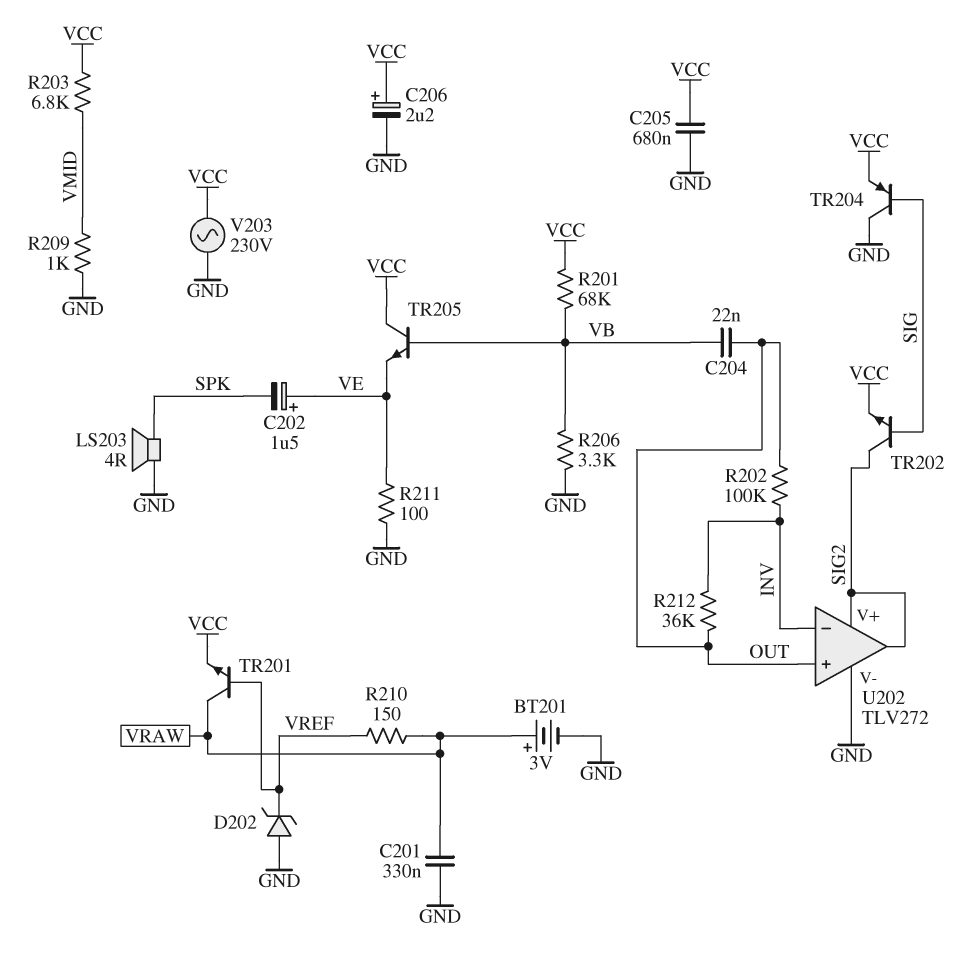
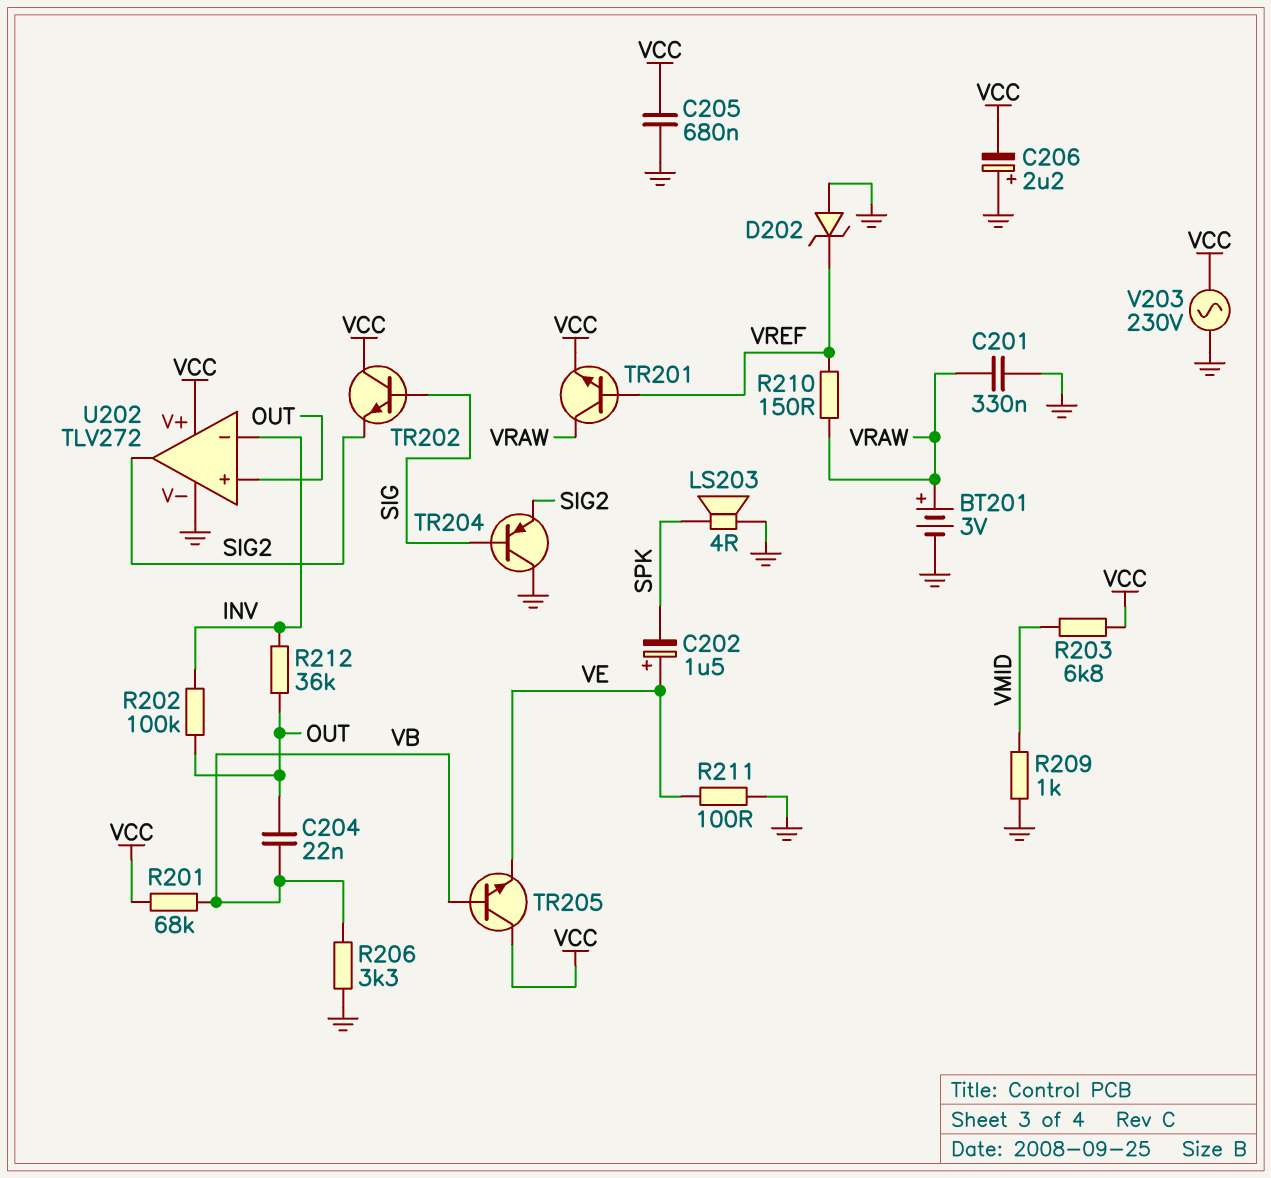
C206: 2.2uF (plus VCC, minus GND) -> 2.2uF (plus GND, minus VCC)
TR202: NPN (B SIG, C SIG2, E VCC) -> NPN (B SIG, C VCC, E SIG2)
TR204: PNP (B SIG, C GND, E VCC) -> PNP (B SIG, C GND, E SIG2)
U202 pin V+: SIG2 -> VCC

